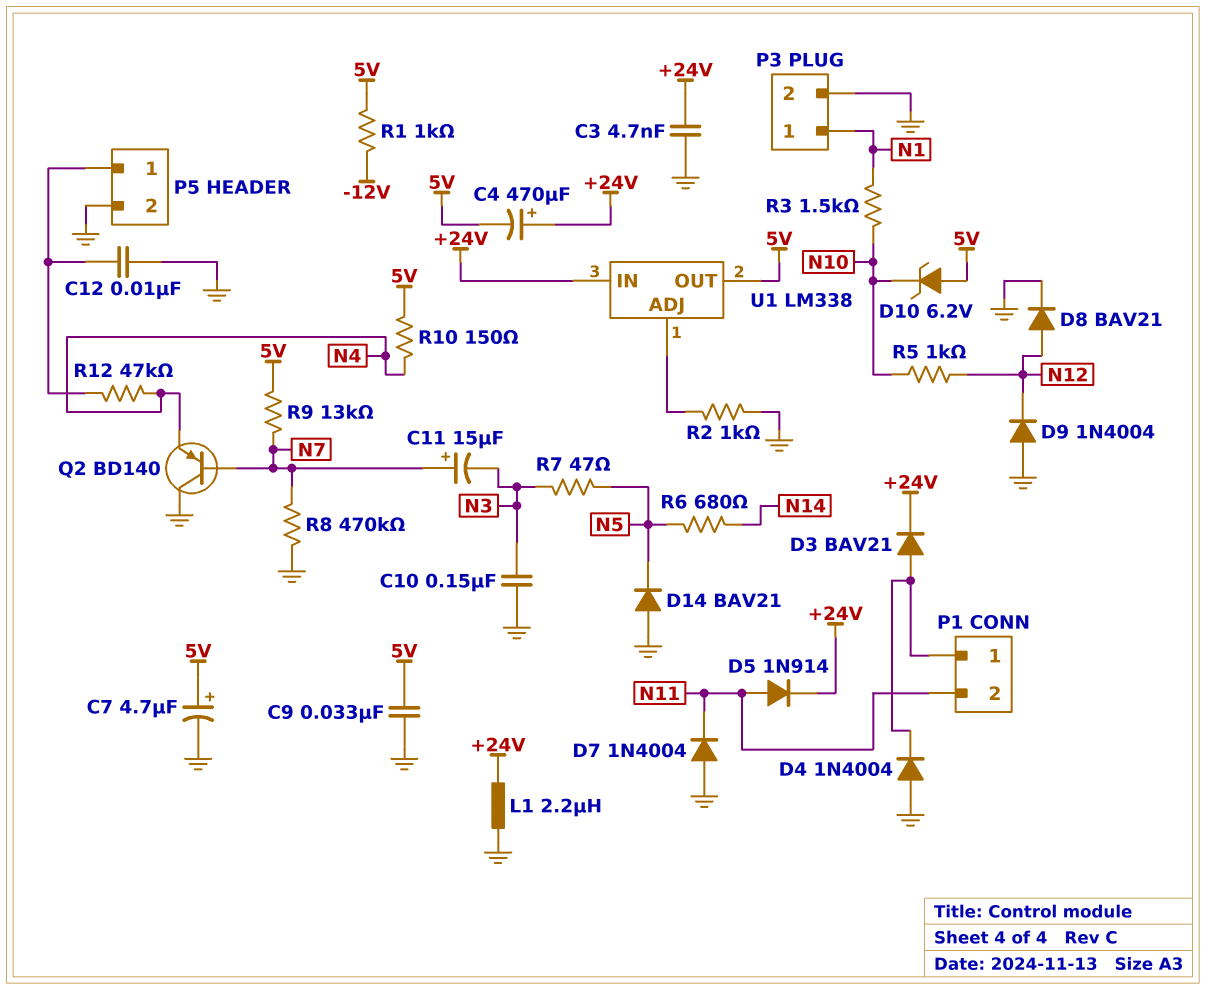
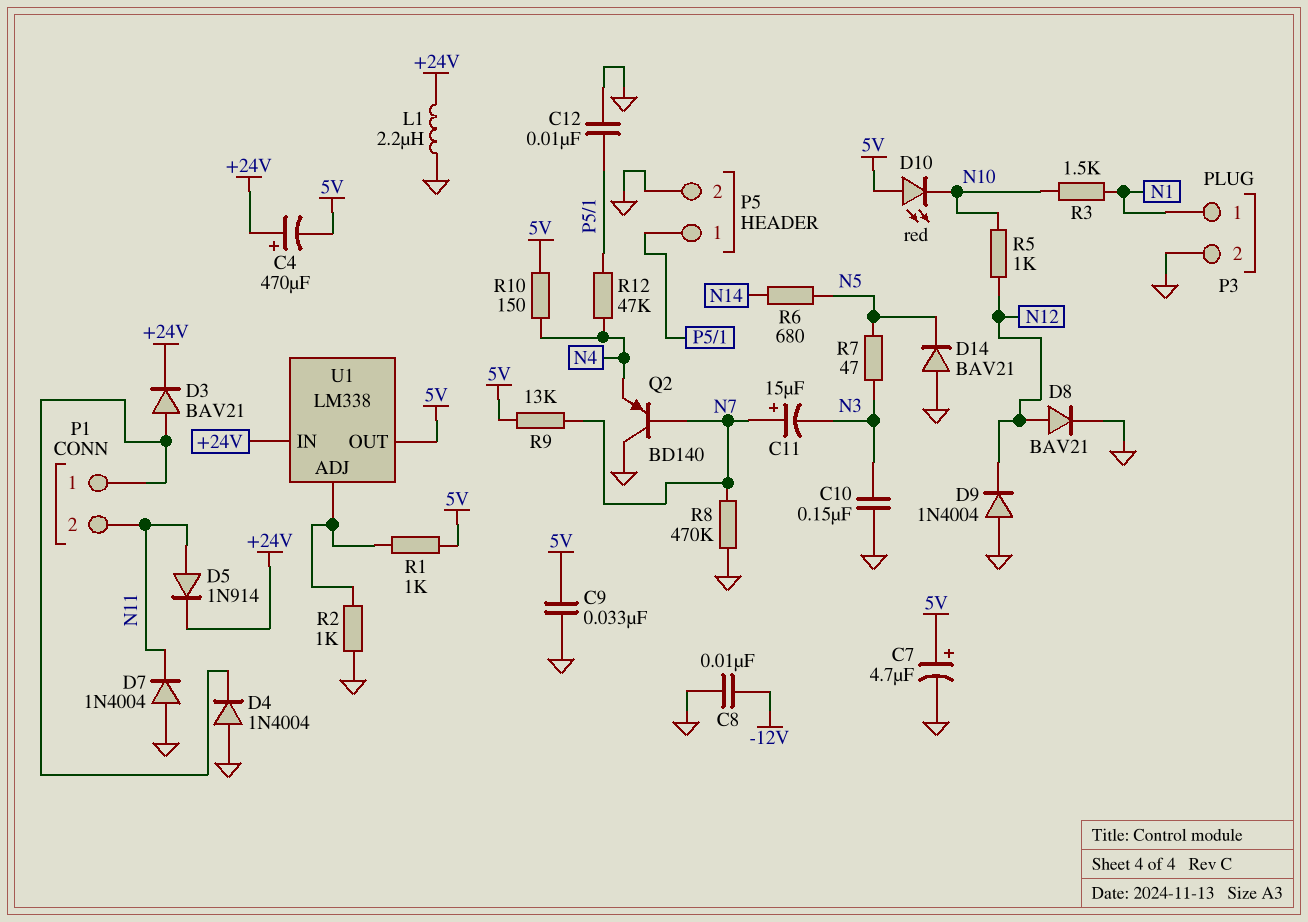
C3: 4.7nF (+24V, GND) -> none
C8: none -> 10nF (-12V, GND)
D10: zener 6.2V (A 5V, K N10) -> LED red (A 5V, K N10)
R1: 1k (-12V, 5V) -> 1k (5V, U1/ADJ)

